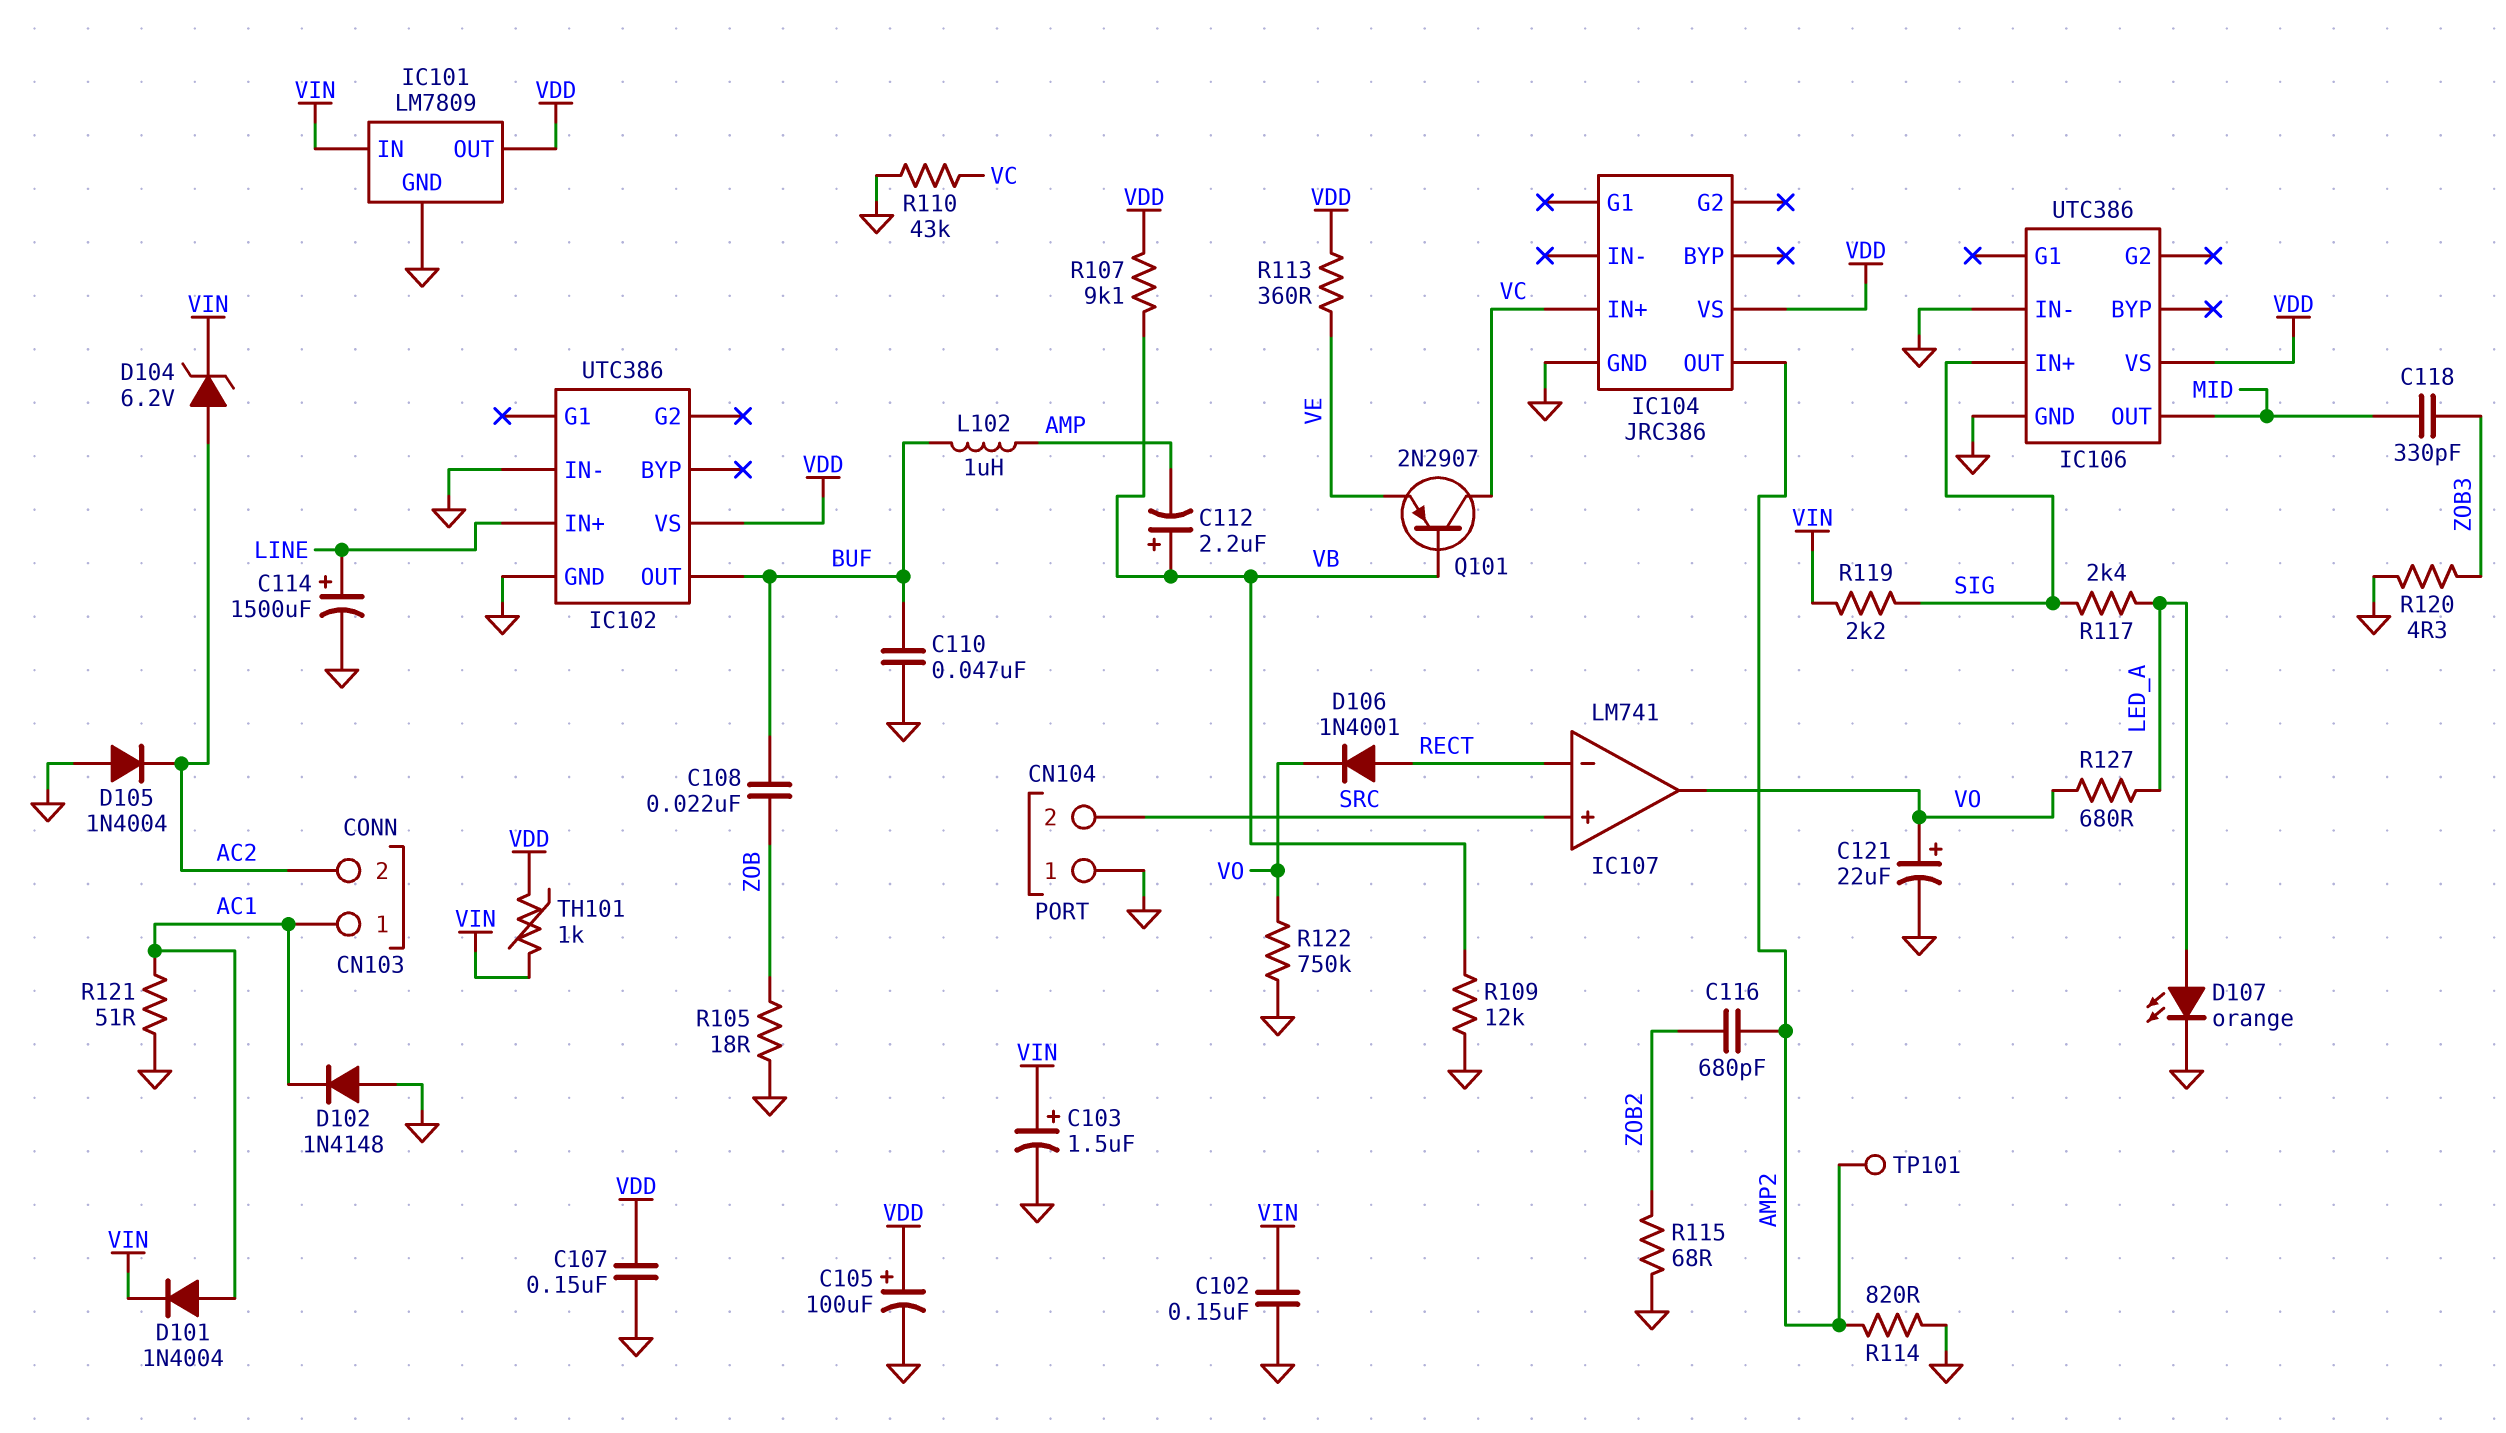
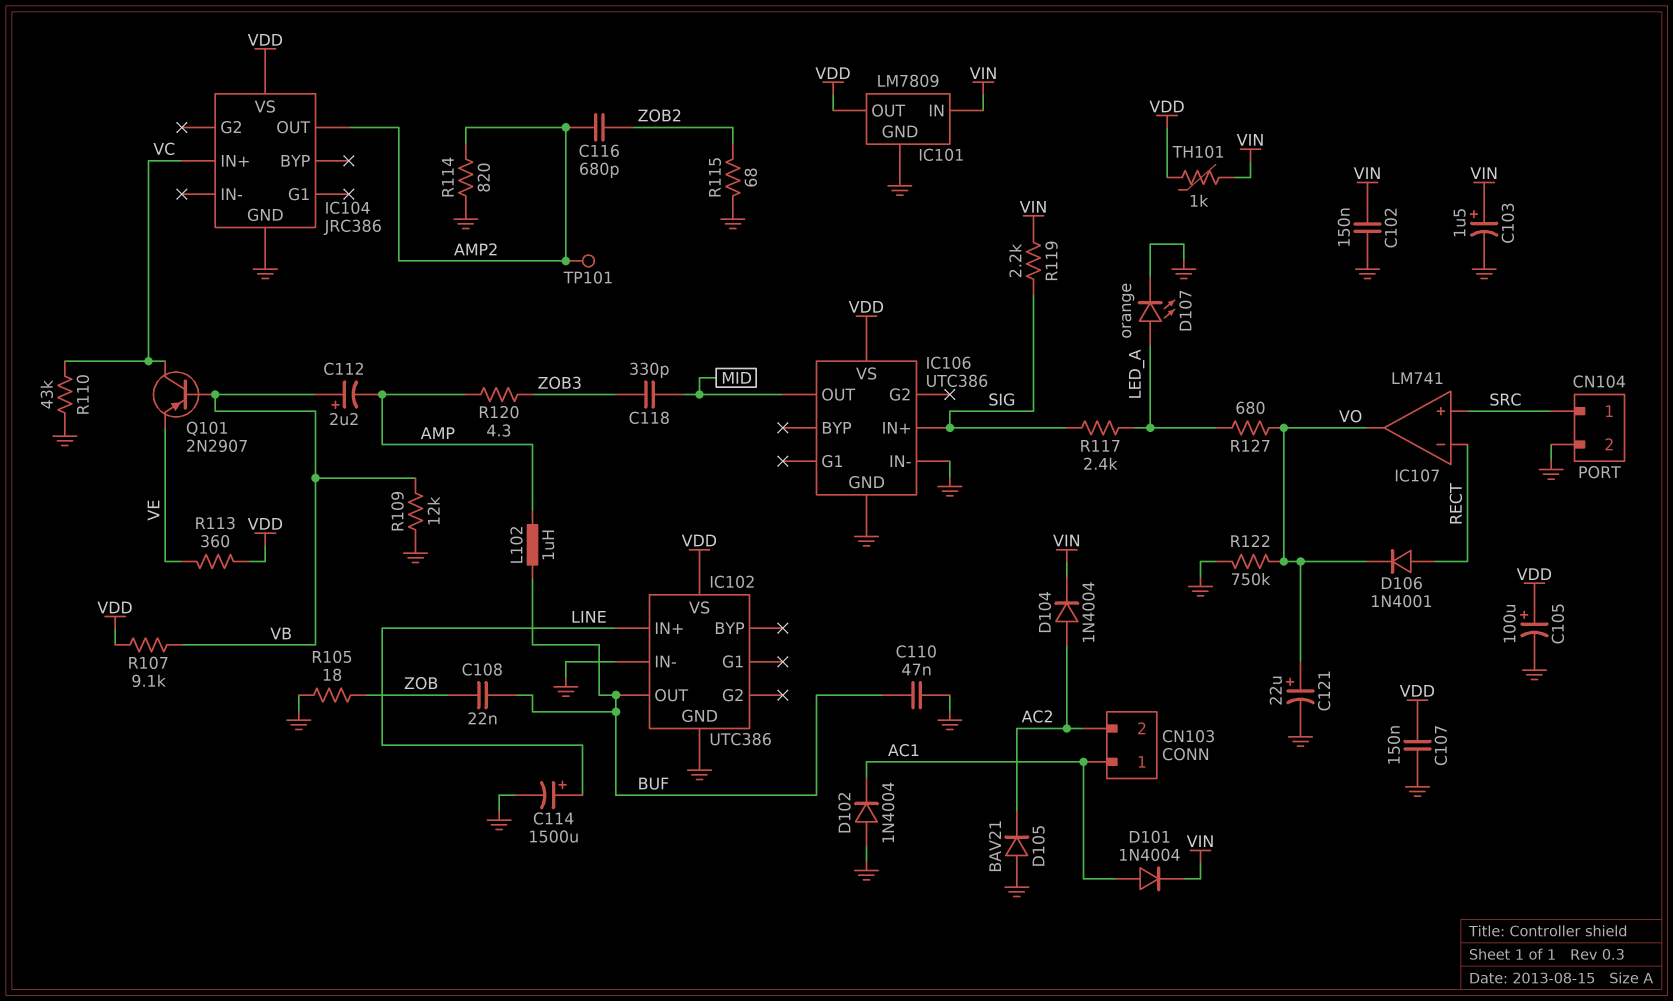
CN104 pin 1: GND -> SRC
CN104 pin 2: SRC -> GND
D102: diode 1N4148 (A GND, K AC1) -> diode 1N4004 (A GND, K AC1)
D104: zener 6.2V (A AC2, K VIN) -> diode 1N4004 (A AC2, K VIN)
D105: diode 1N4004 (A GND, K AC2) -> diode BAV21 (A GND, K AC2)
R120: 4.3 (GND, ZOB3) -> 4.3 (AMP, ZOB3)
R121: 51 (AC1, GND) -> none

